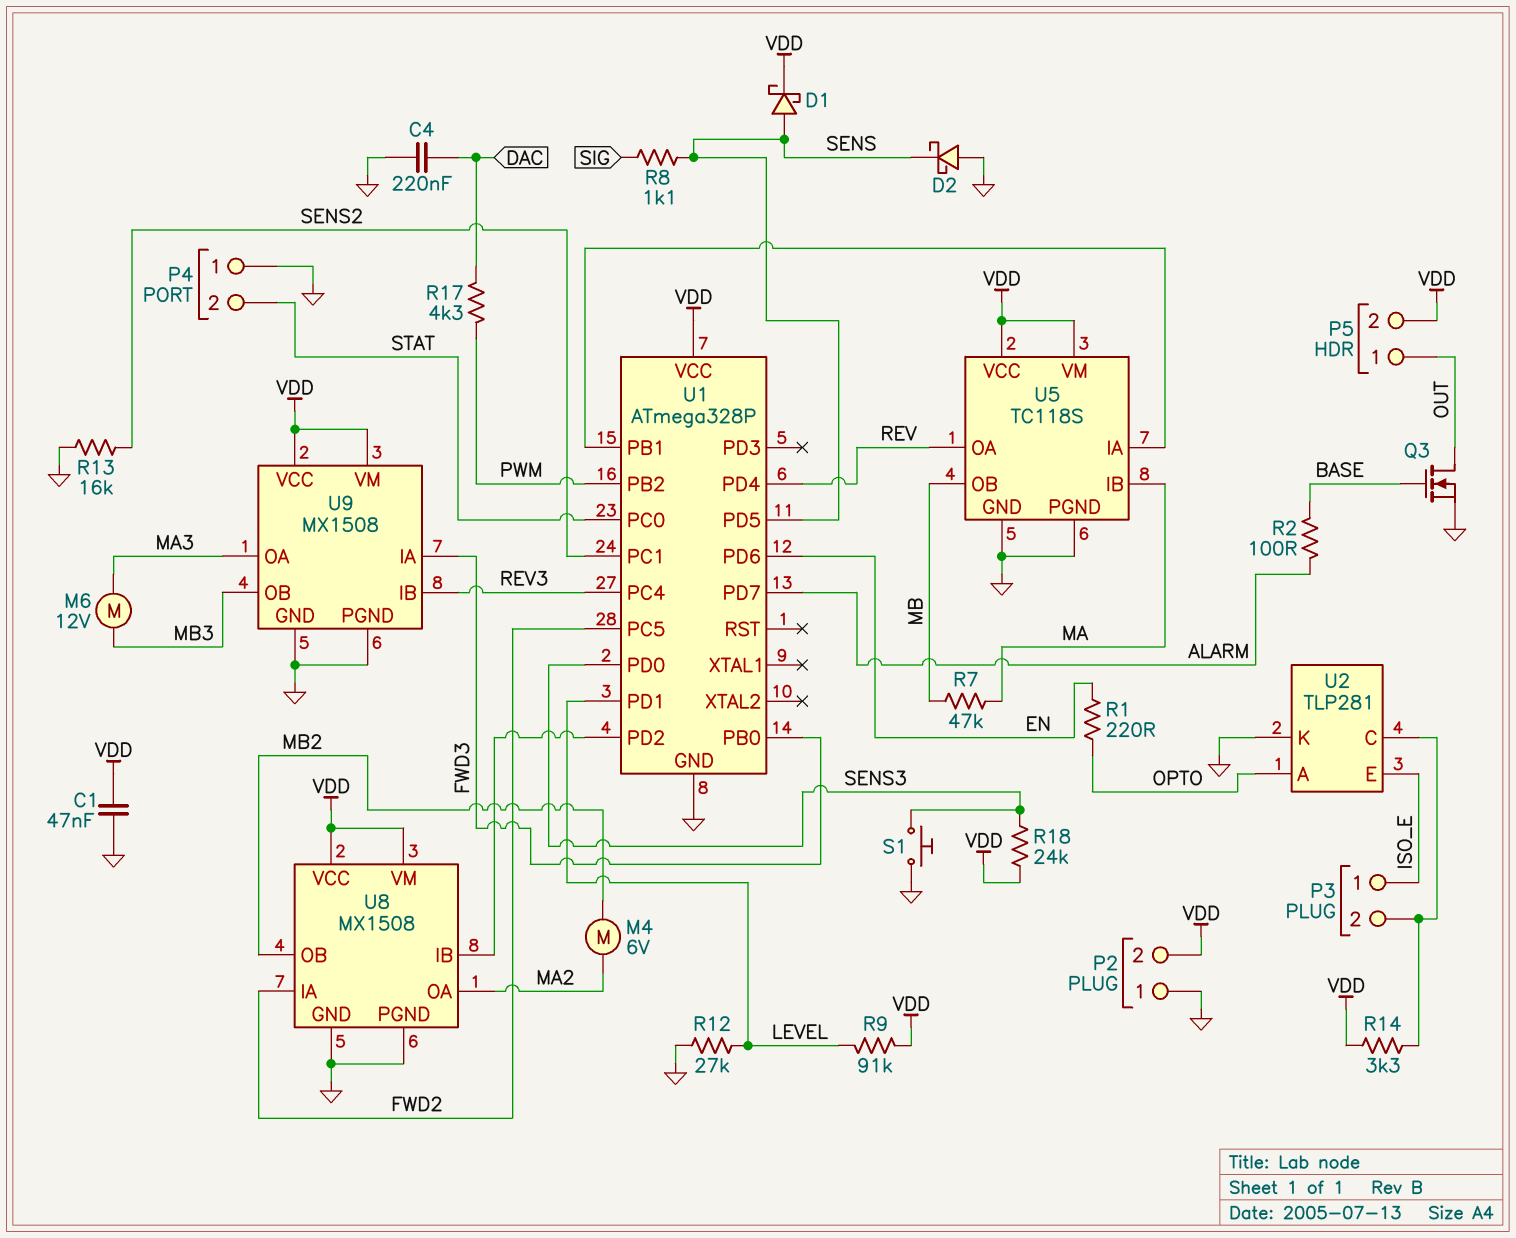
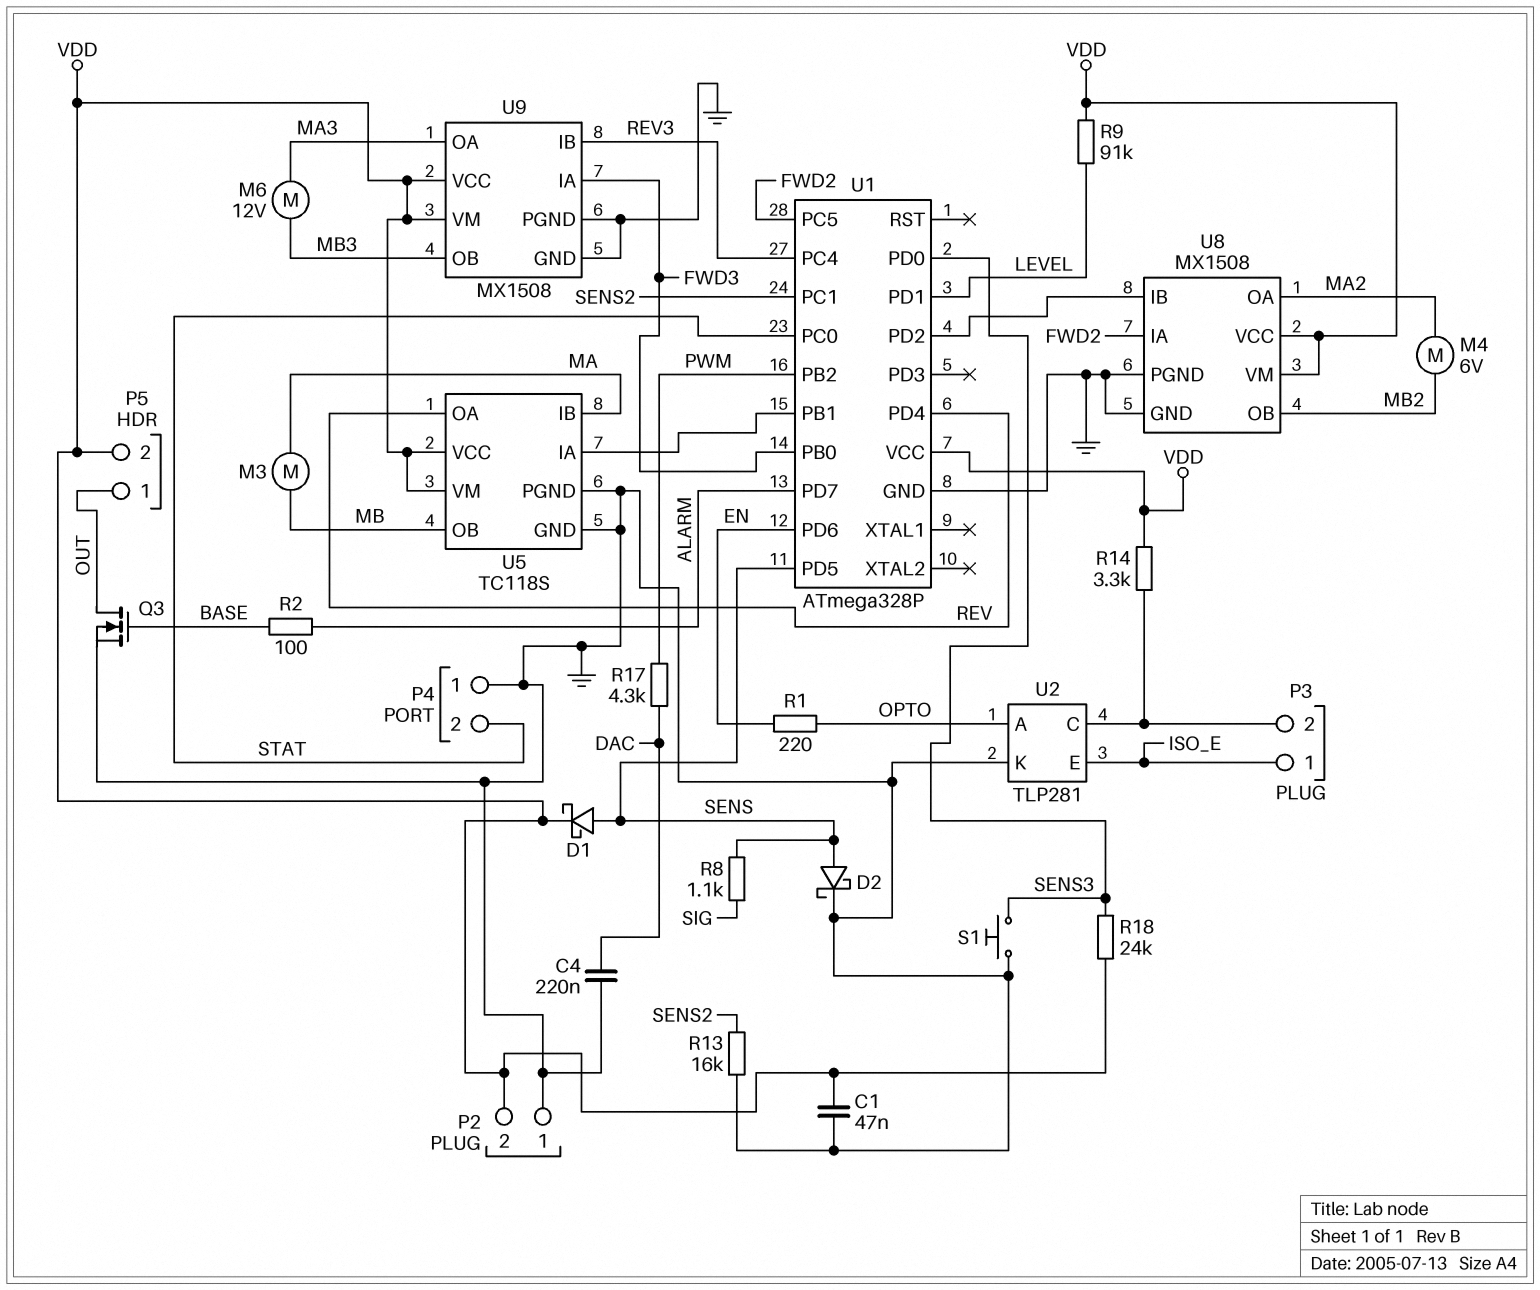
D2: schottky (A GND, K SENS) -> schottky (A SENS, K GND)
M3: none -> motor (MA, MB)
R7: 47k (MA, MB) -> none
R12: 27k (GND, LEVEL) -> none

